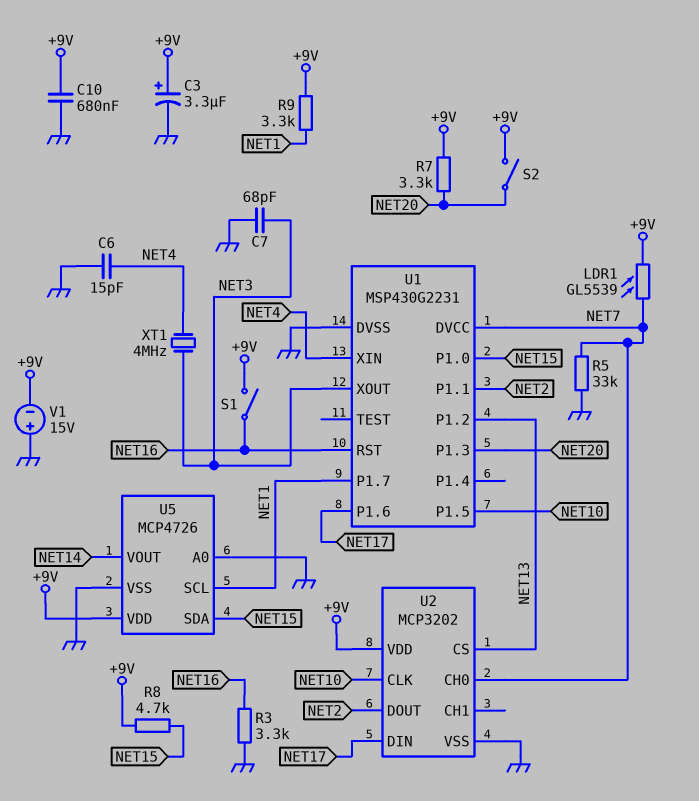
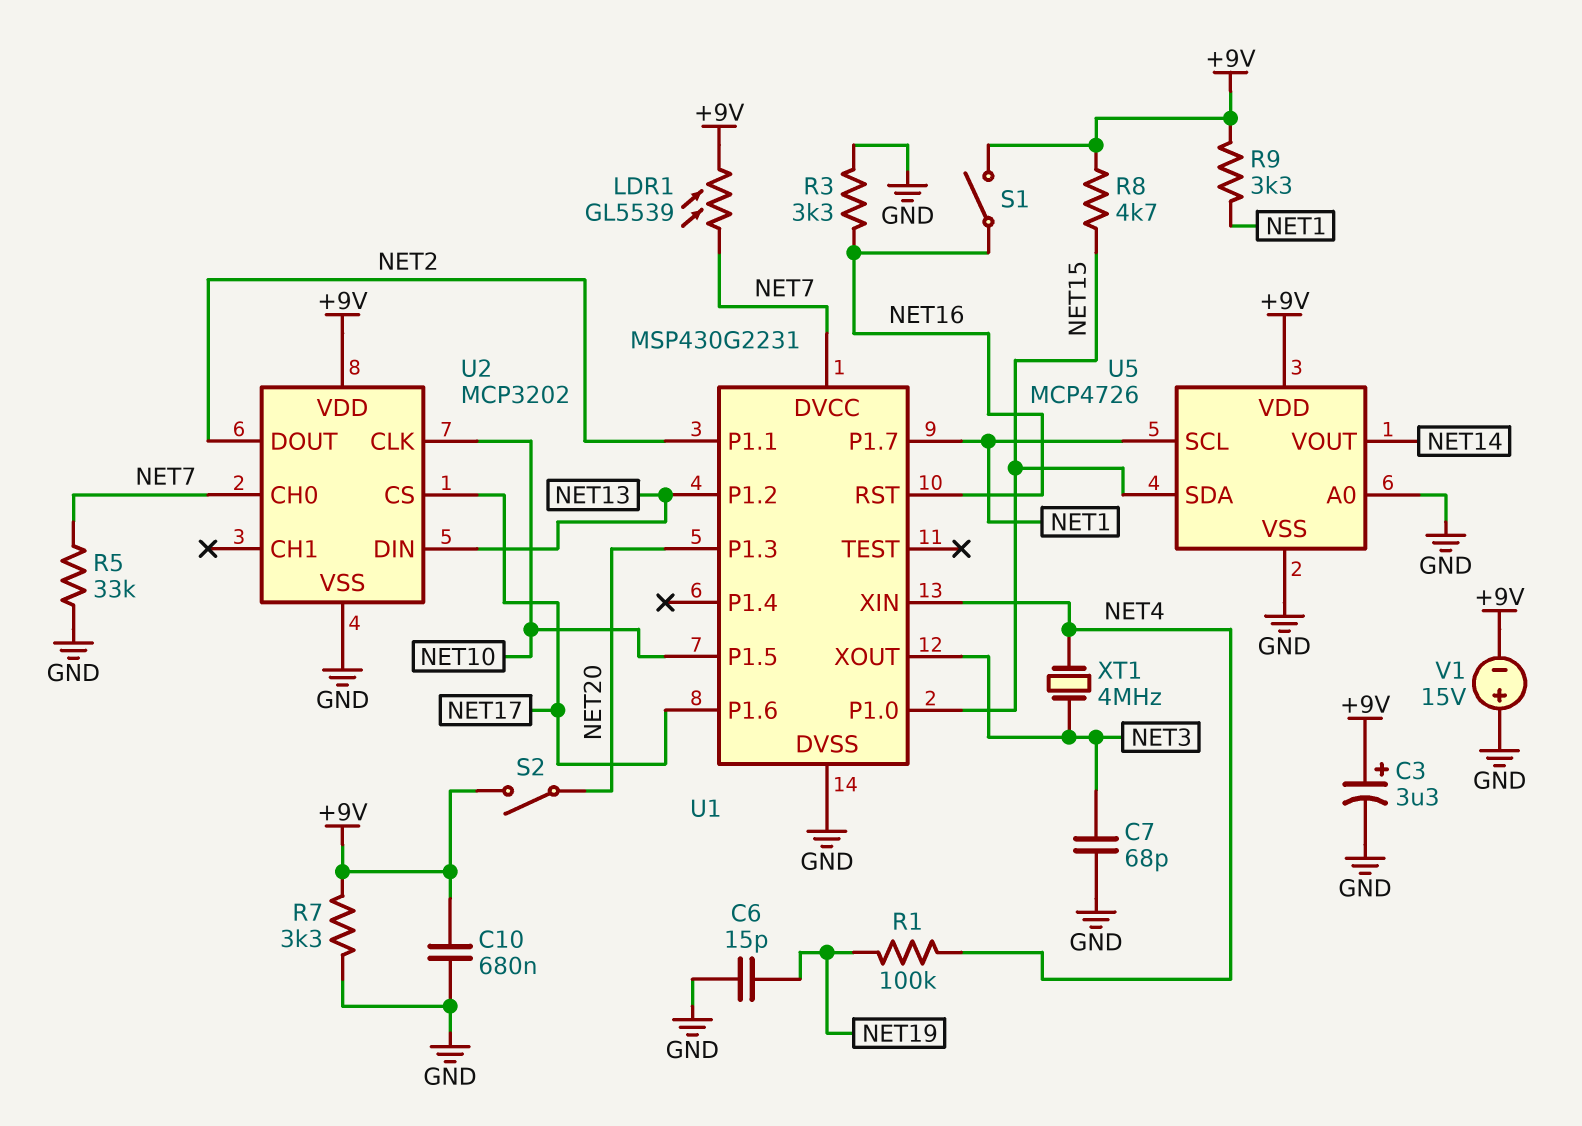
C6: 15pF (GND, NET4) -> 15pF (GND, NET19)
R1: none -> 100k (NET4, NET19)
R7: 3.3k (+9V, NET20) -> 3.3k (+9V, GND)
U2 pin CS: NET13 -> NET17
U2 pin DIN: NET17 -> NET13

